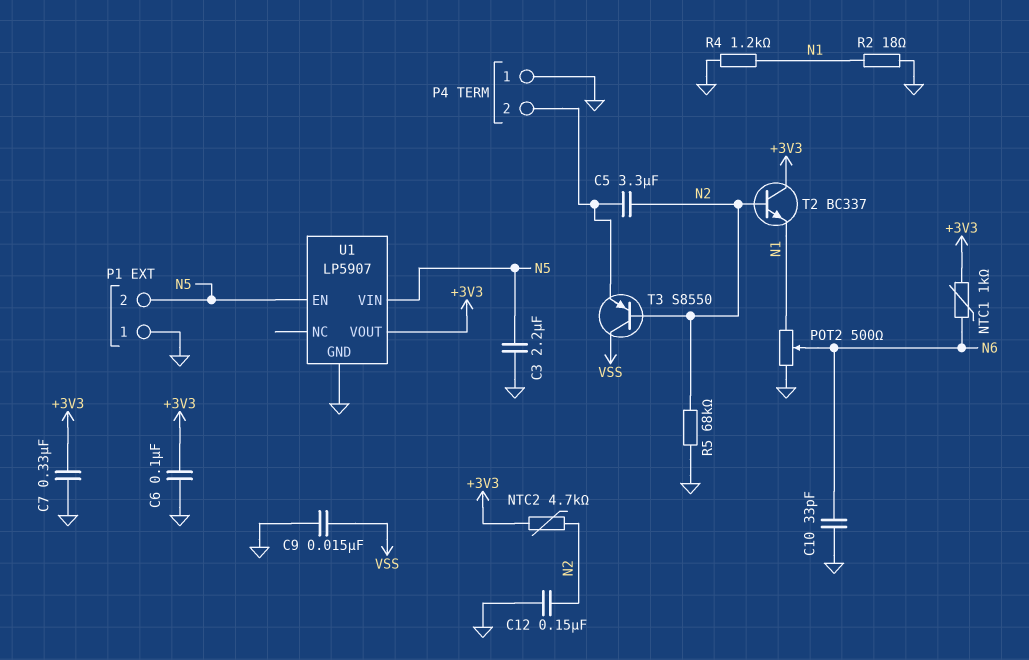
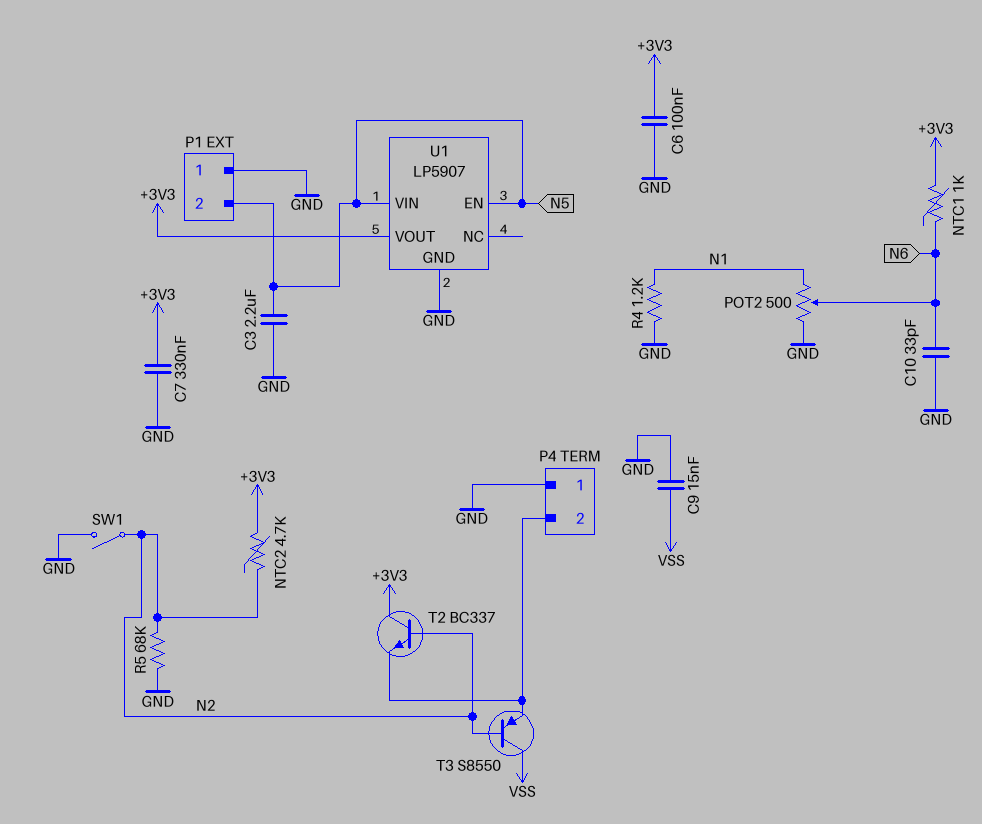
C5: 3.3uF (N2, P4/2) -> none
C12: 150nF (GND, N2) -> none
R2: 18 (GND, N1) -> none
SW1: none -> switch (GND, N2)
T2: NPN BC337 (B N2, C +3V3, E N1) -> NPN BC337 (B N2, C +3V3, E P4/2)

